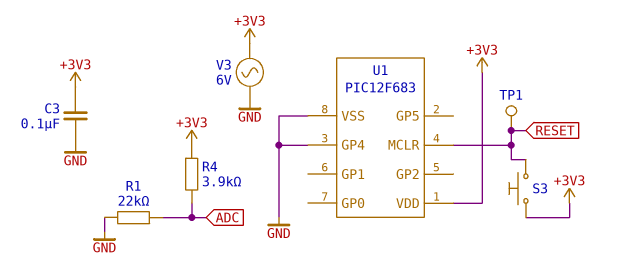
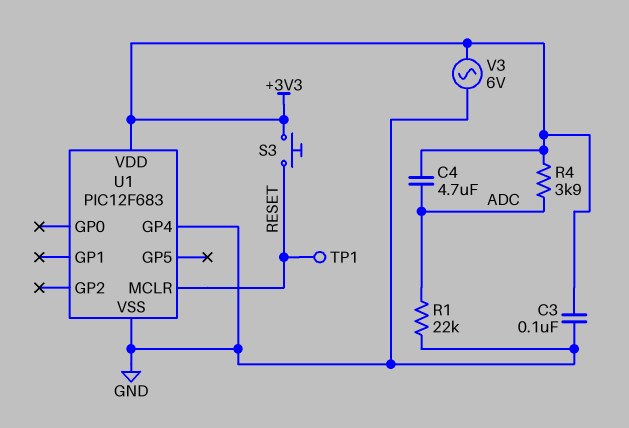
C4: none -> 4.7uF (+3V3, ADC)

